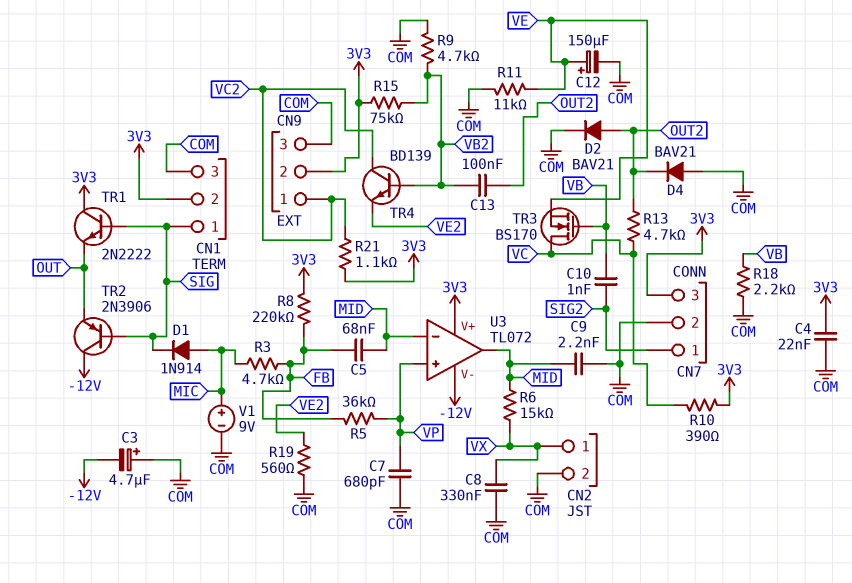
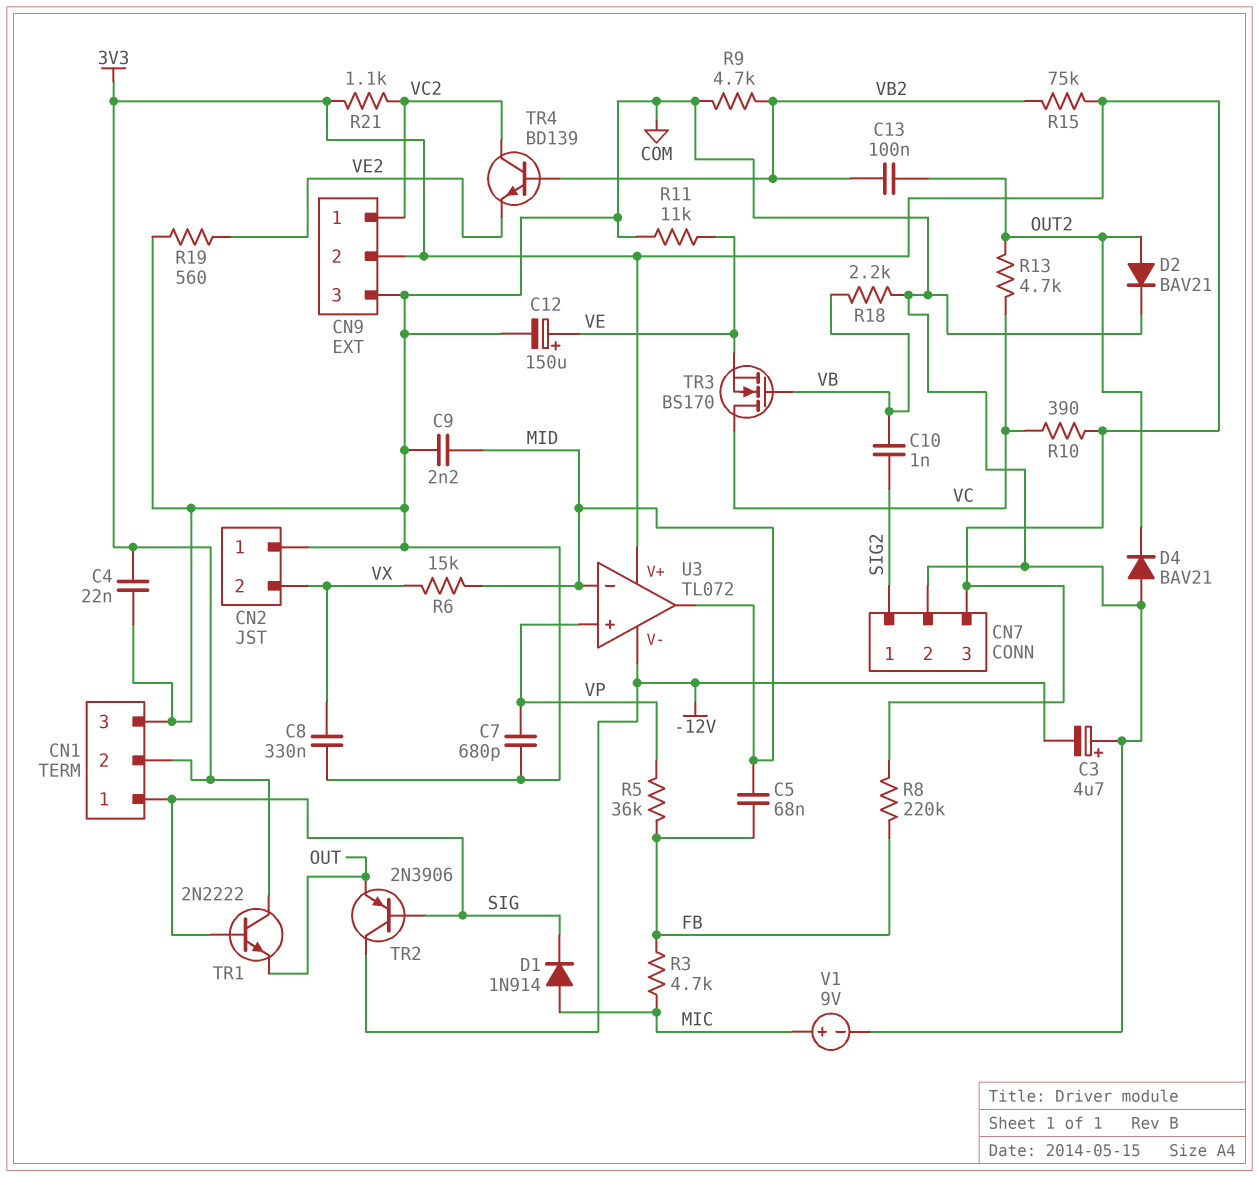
CN2 pin 1: VX -> COM
CN2 pin 2: COM -> VX

